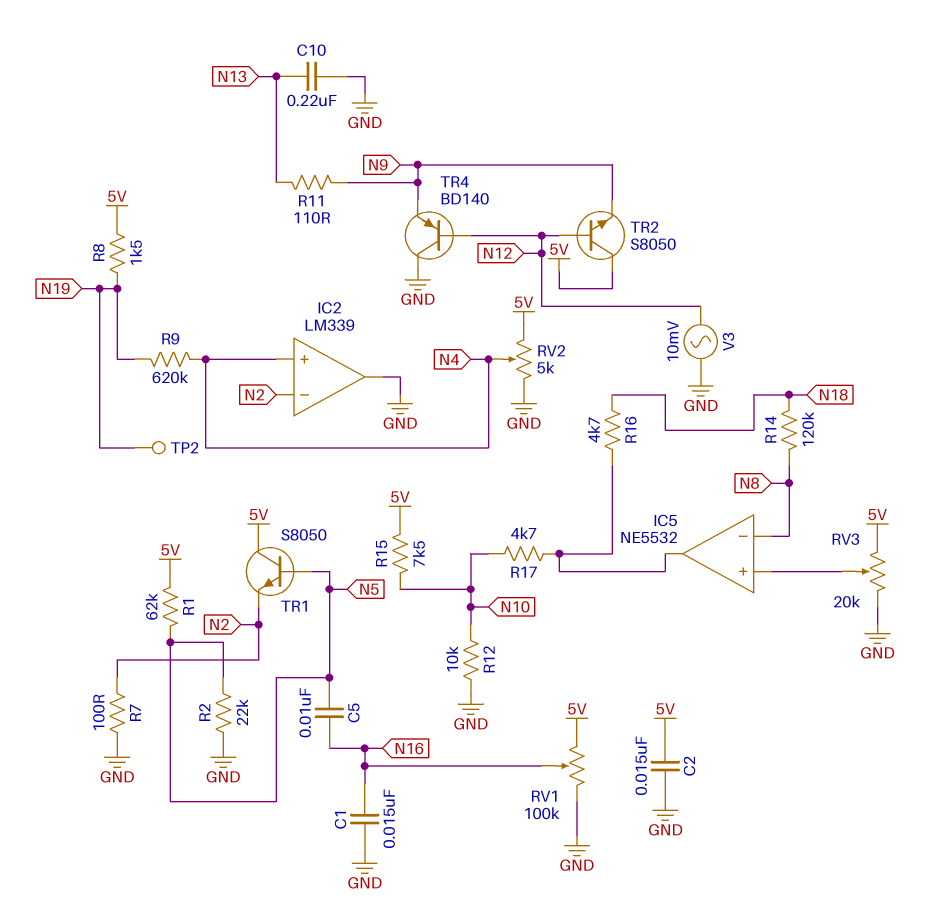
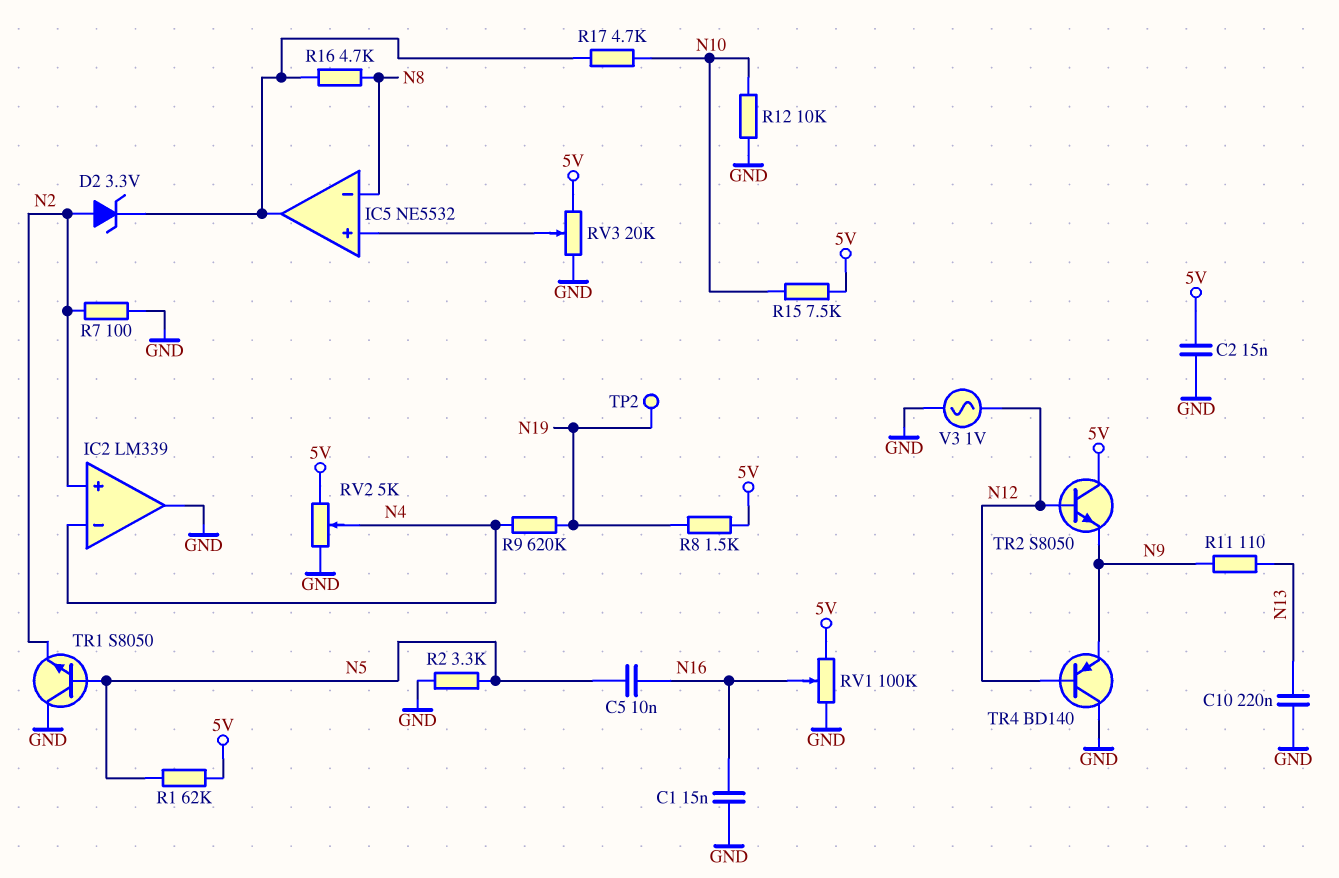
D2: none -> zener 3.3V (A N2, K IC5/out)
IC2 pin in+: N4 -> N2
IC2 pin in-: N2 -> N4
R2: 22k (GND, N5) -> 3.3k (GND, N5)
R14: 120k (N8, N18) -> none
R16: 4.7k (IC5/out, N18) -> 4.7k (IC5/out, N8)
TR1: NPN S8050 (B N5, C 5V, E N2) -> NPN S8050 (B N5, C GND, E N2)
V3: AC 10mV (GND, N12) -> AC 1V (GND, N12)

